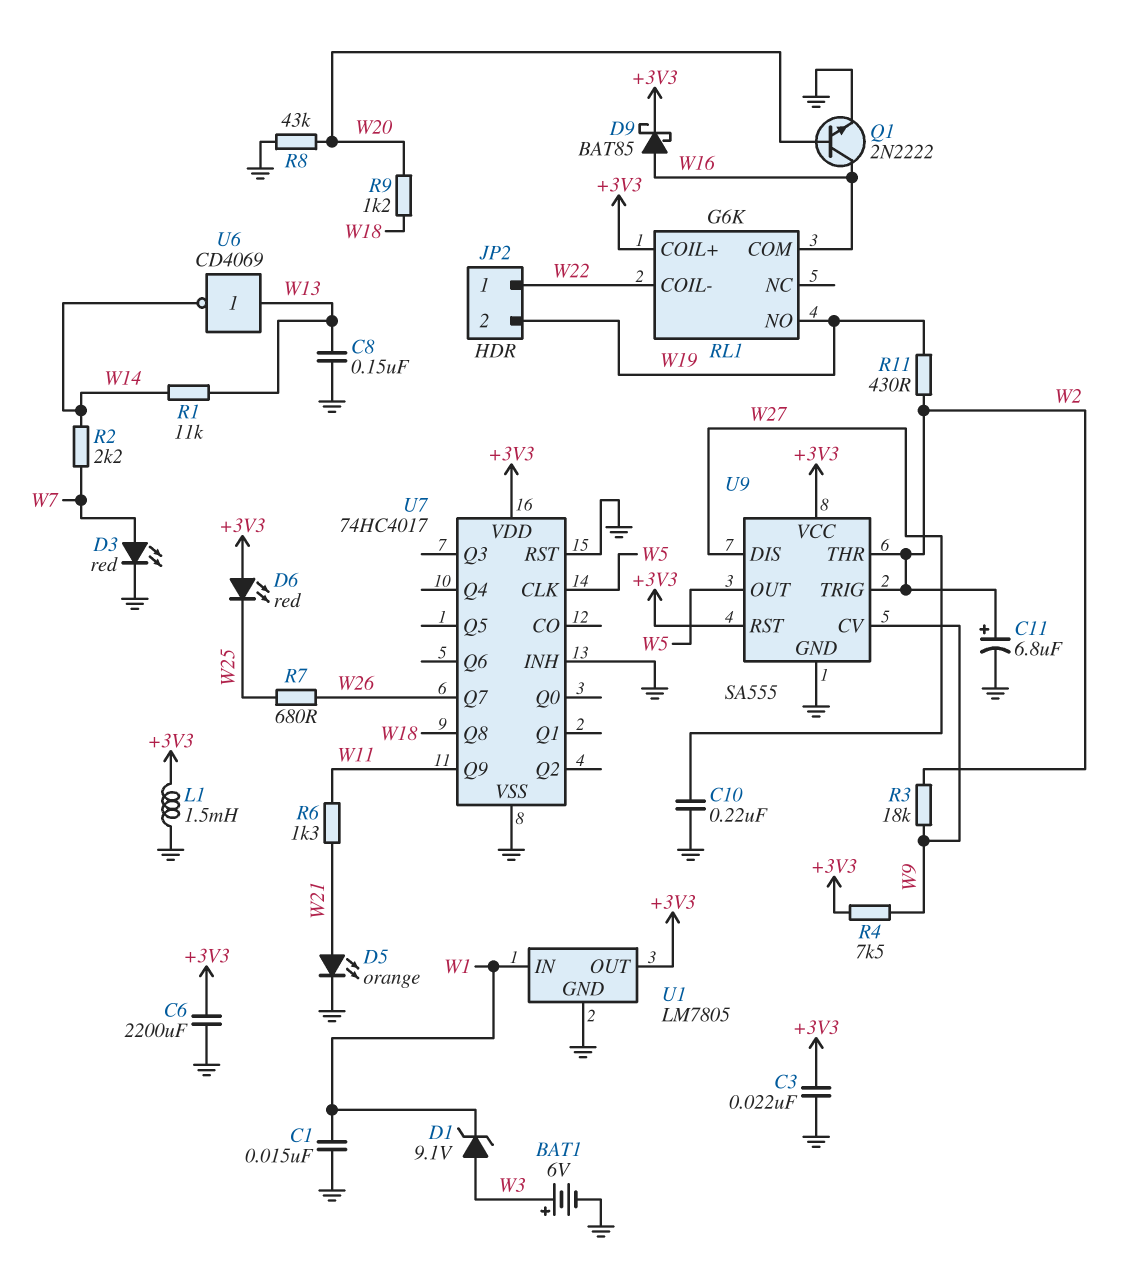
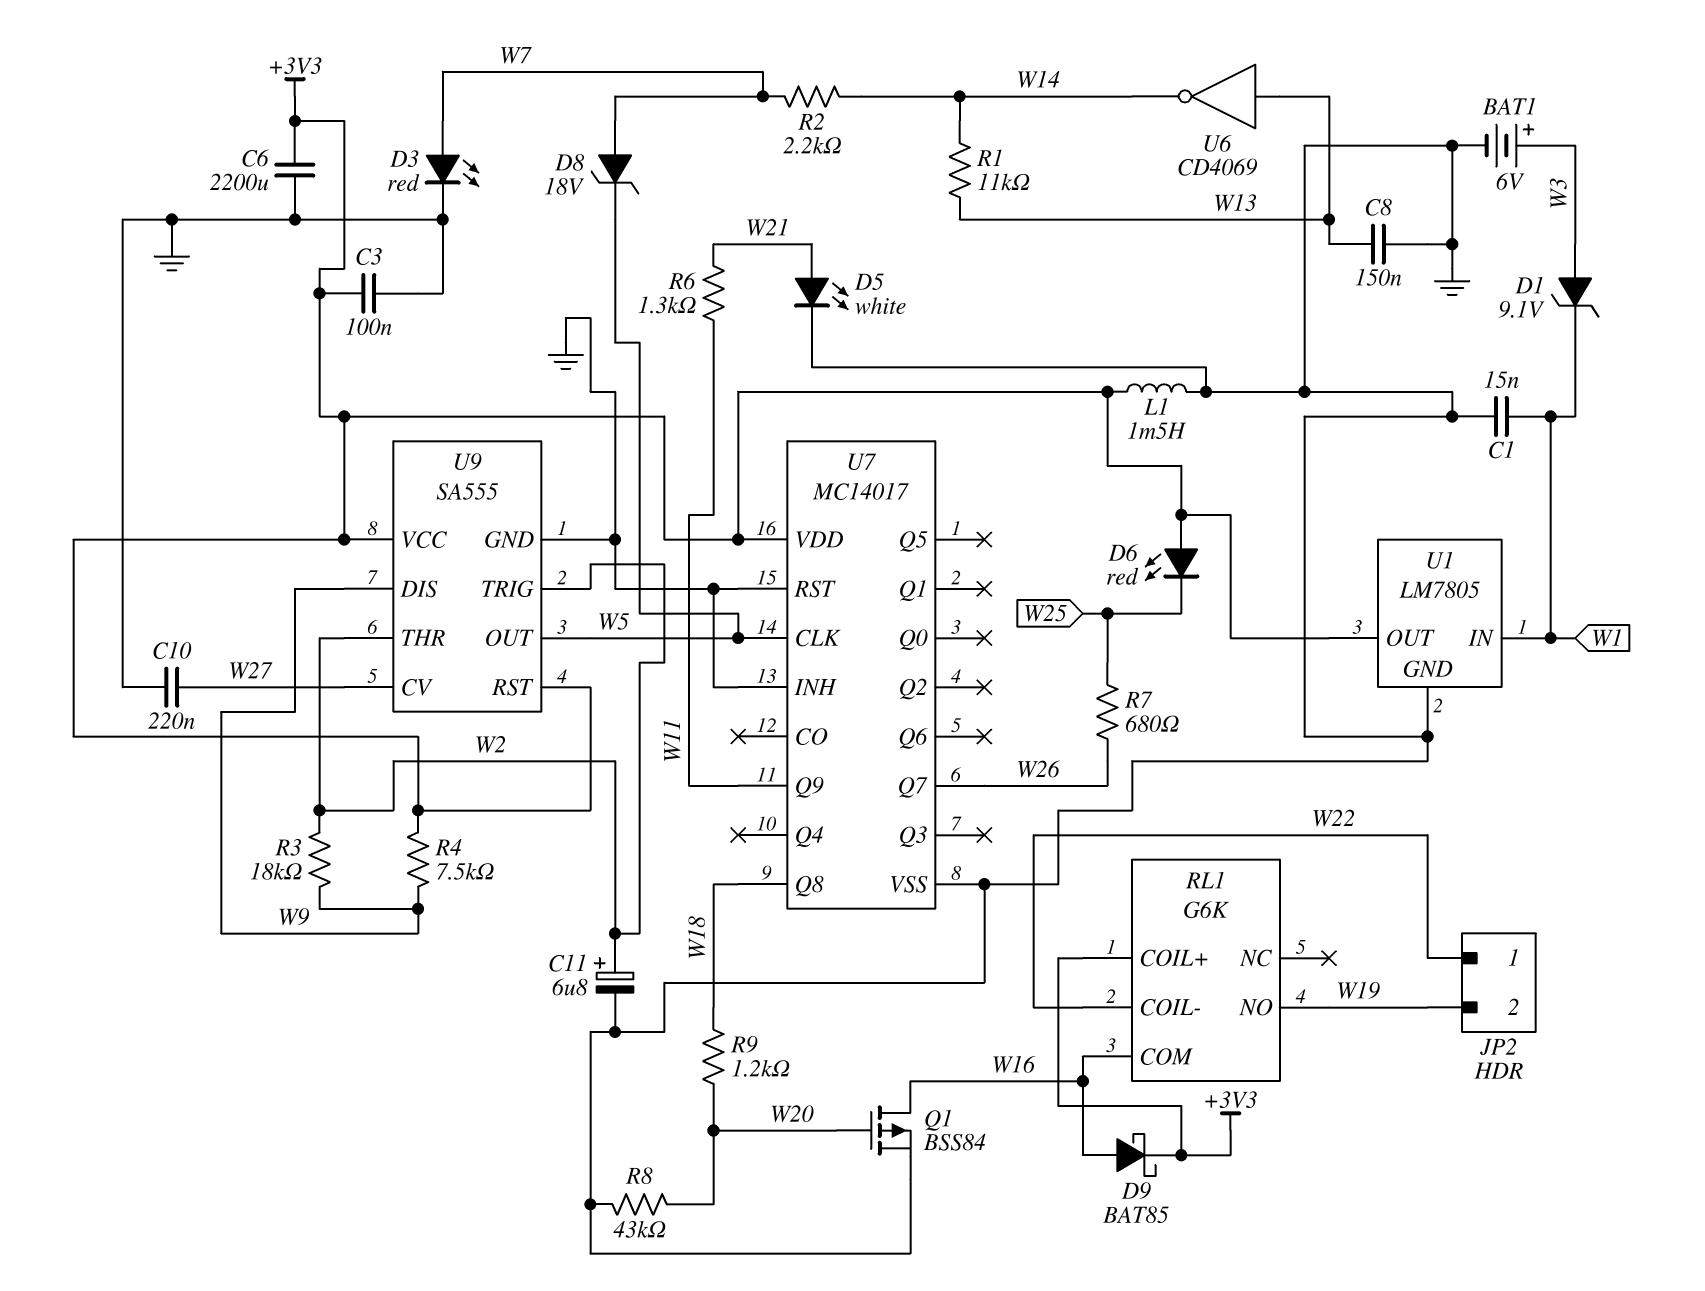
C3: 22nF (+3V3, GND) -> 100nF (+3V3, GND)
D5: LED orange (A W21, K GND) -> LED white (A W21, K GND)
D8: none -> zener 18V (A W7, K W5)
Q1: NPN 2N2222 (B W20, C W16, E GND) -> PMOS BSS84 (G W20, D W16, S GND)
R11: 430 (W2, W19) -> none
U7: 74HC4017 -> MC14017
U9 pin CV: W9 -> W27
U9 pin DIS: W27 -> W9

